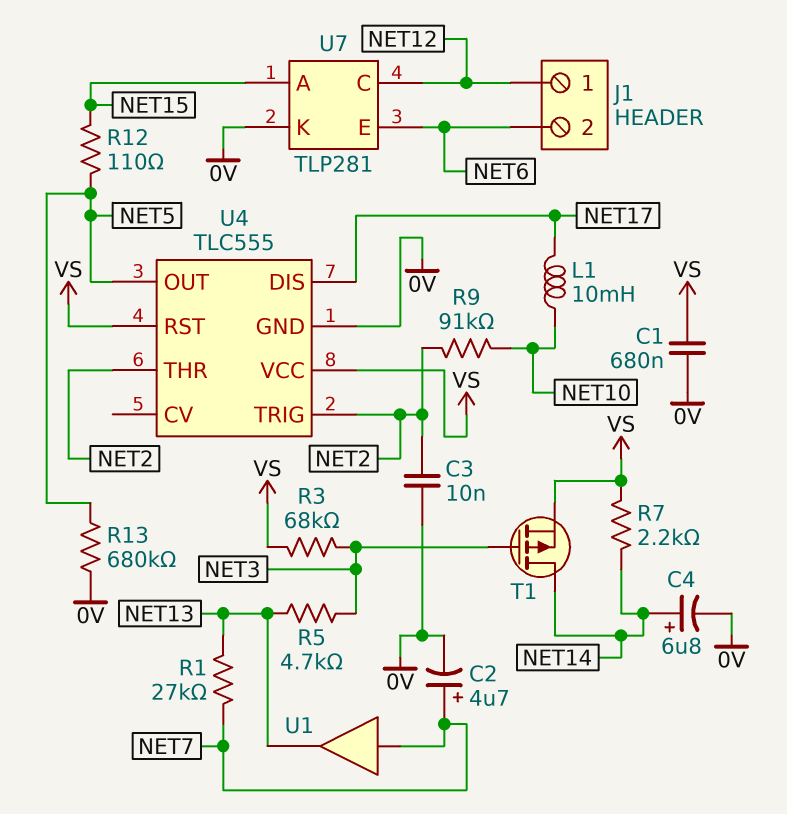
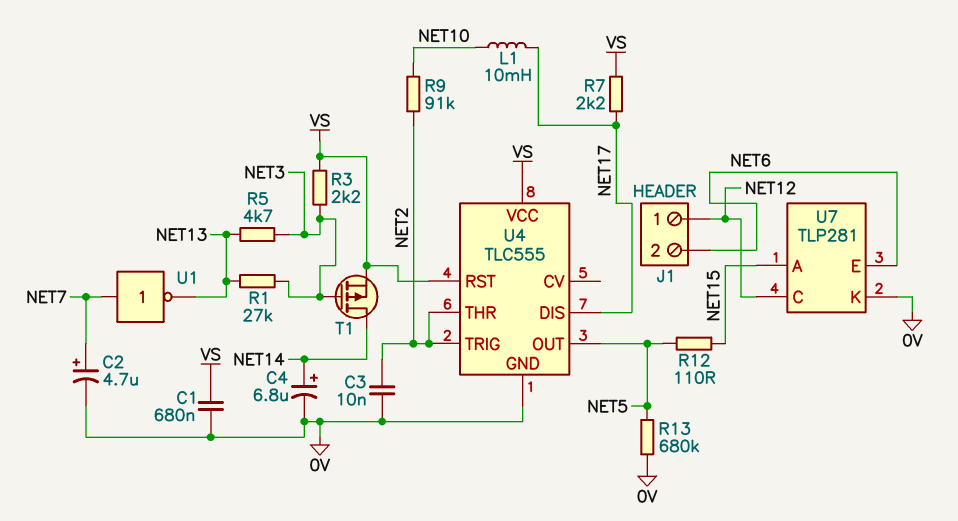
R1: 27k (NET7, NET13) -> 27k (NET3, NET13)
R3: 68k (NET3, VS) -> 2.2k (NET3, VS)
R7: 2.2k (NET14, VS) -> 2.2k (NET17, VS)
U1: buffer (in NET7, out NET13) -> NOT (in NET7, out NET13)

